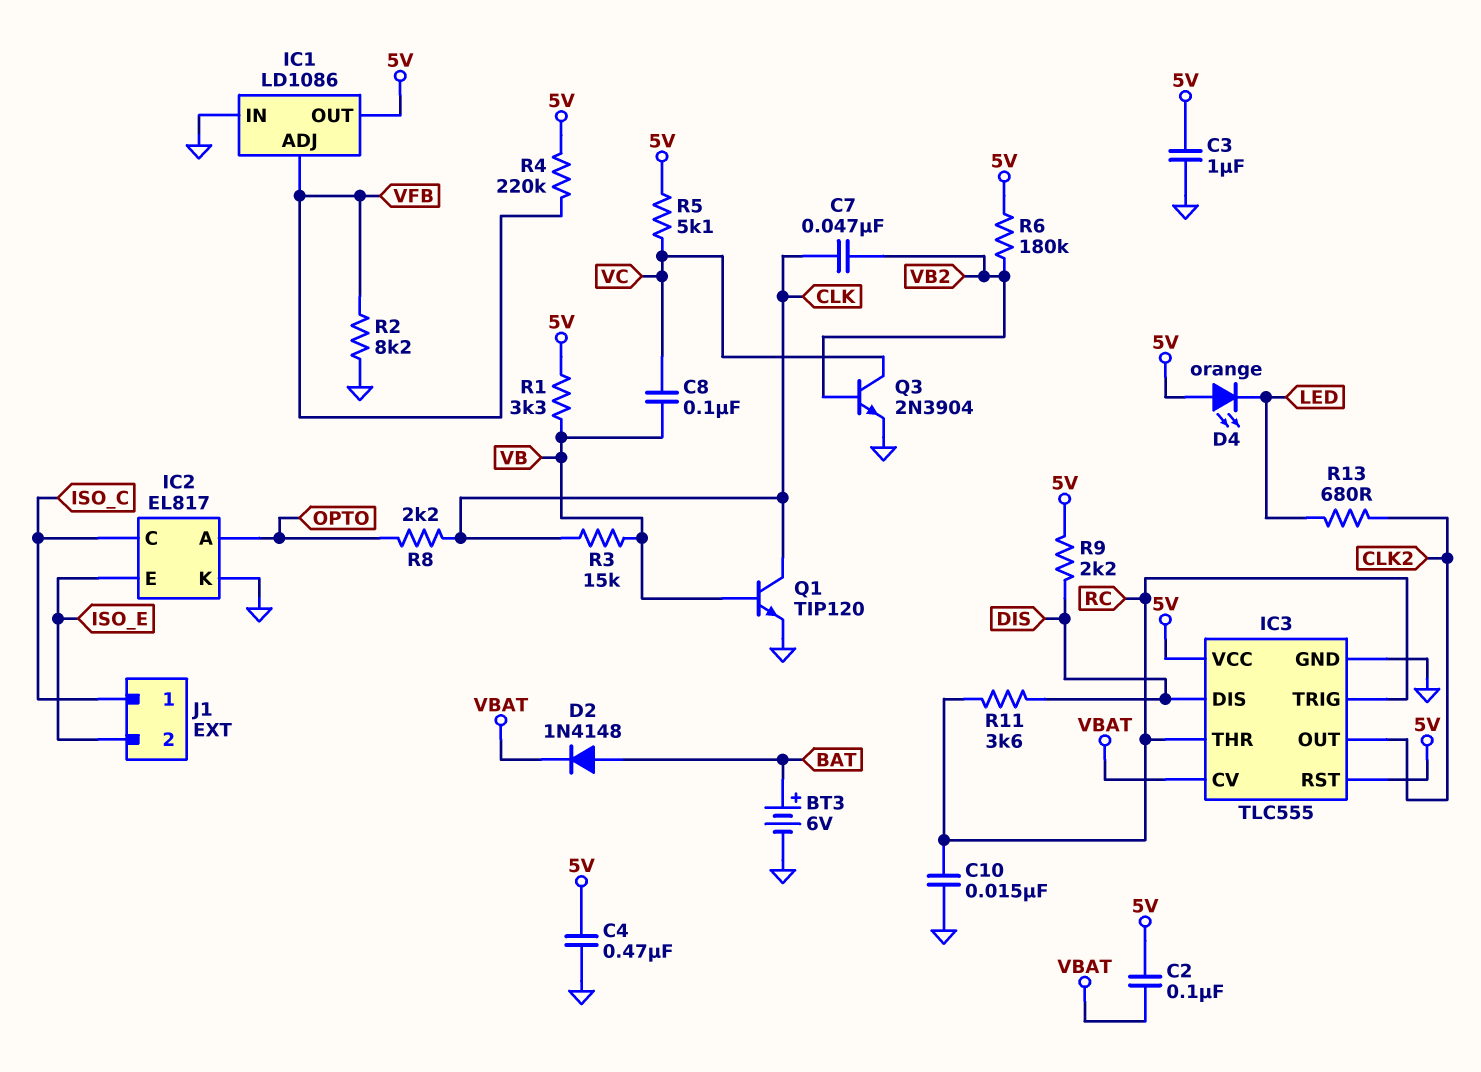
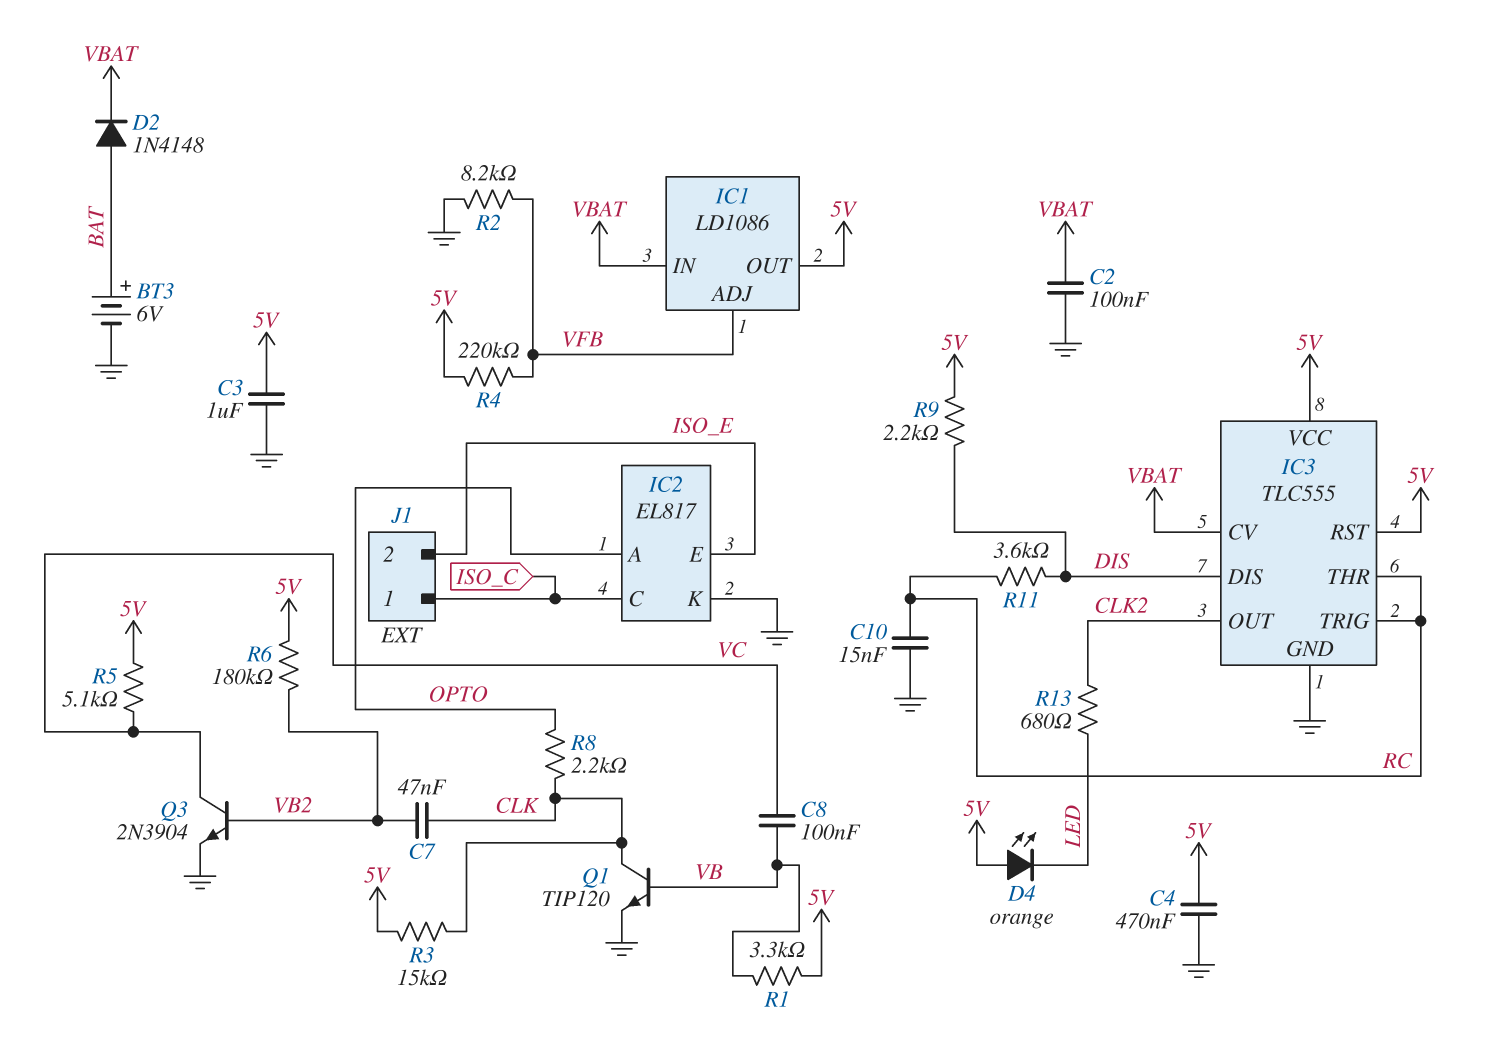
C2: 100nF (5V, VBAT) -> 100nF (GND, VBAT)
IC1 pin IN: GND -> VBAT
R3: 15k (CLK, VB) -> 15k (5V, CLK)

